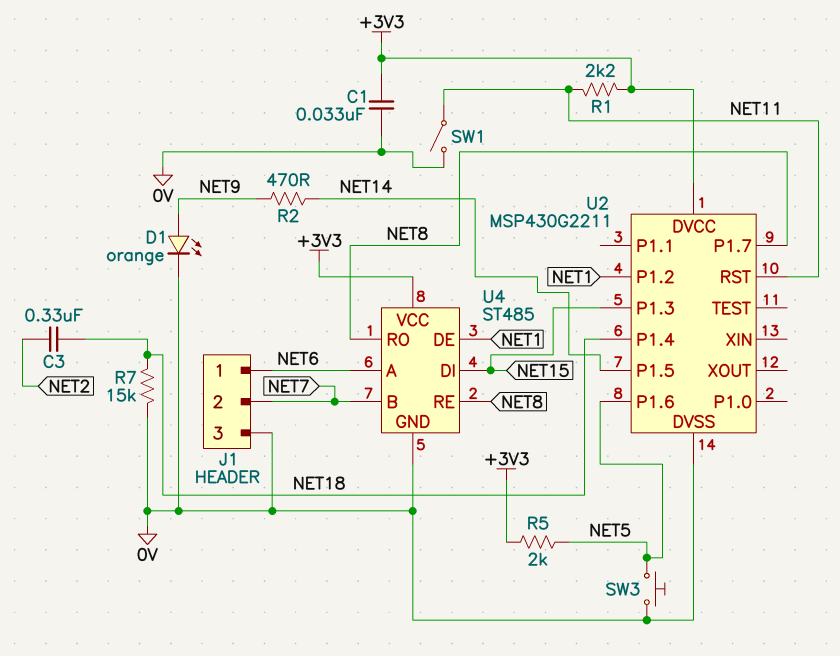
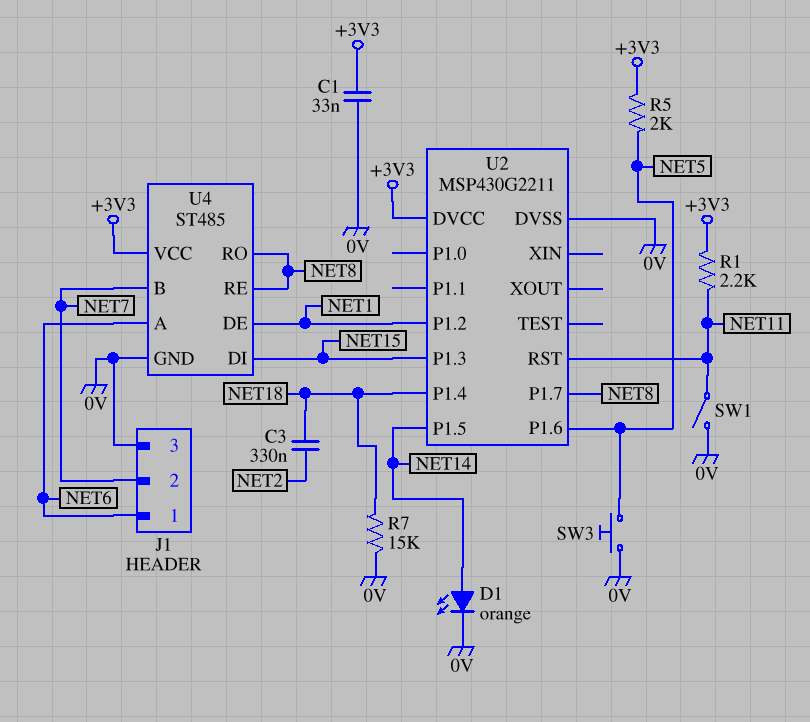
D1: LED orange (A NET9, K 0V) -> LED orange (A NET14, K 0V)
R2: 470 (NET9, NET14) -> none

